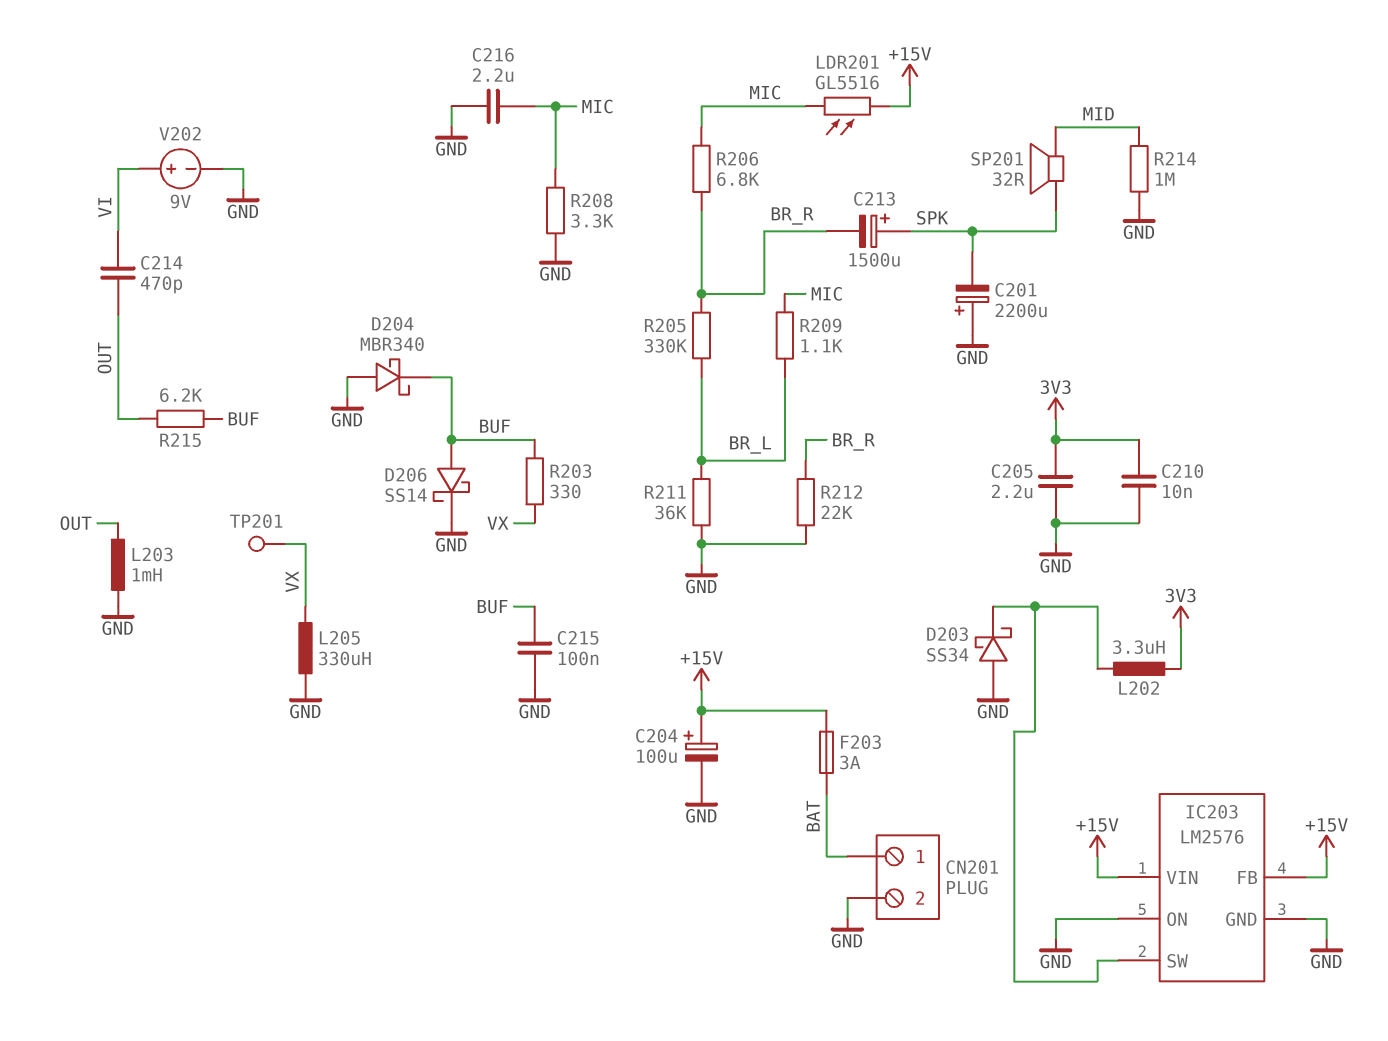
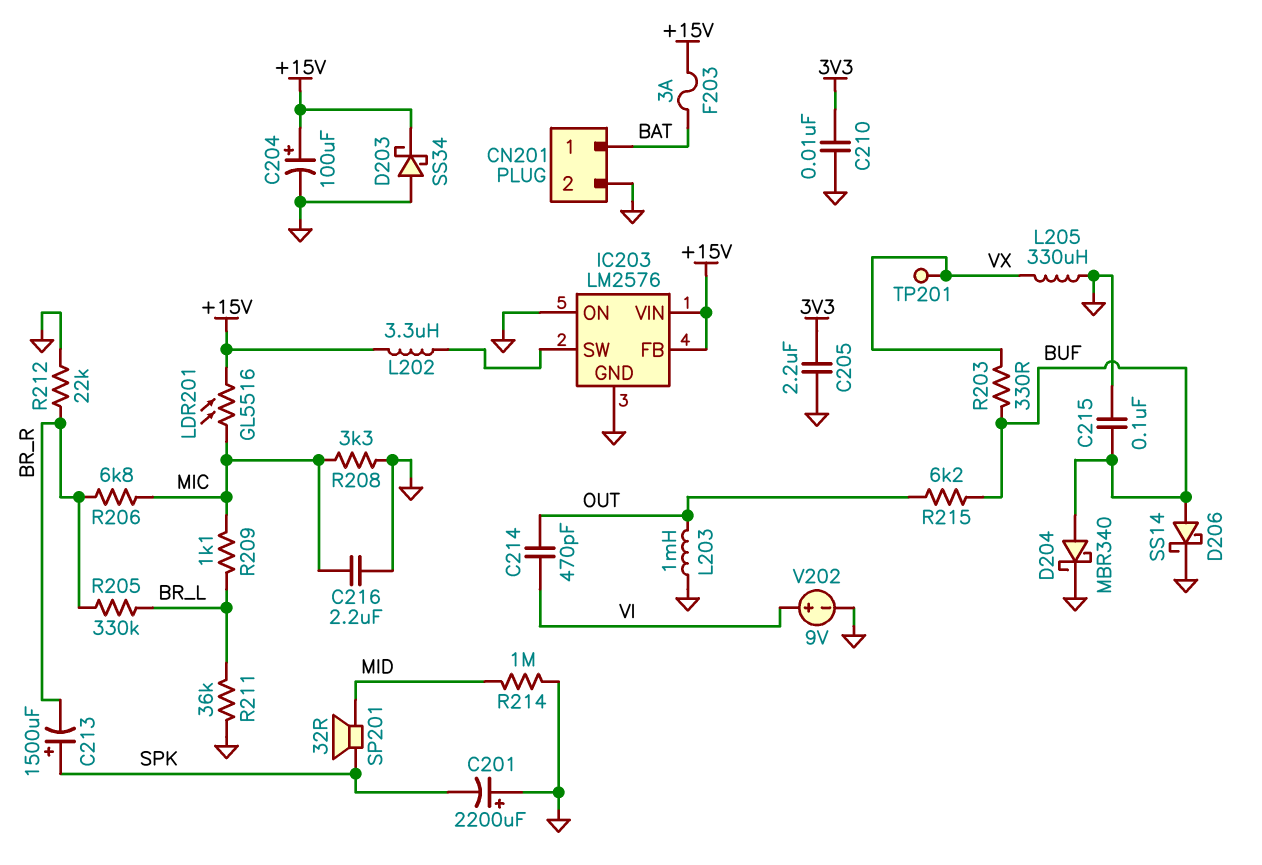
D203: schottky SS34 (A GND, K IC203/SW) -> schottky SS34 (A GND, K +15V)
D204: schottky MBR340 (A GND, K BUF) -> schottky MBR340 (A BUF, K GND)
L202: 3.3uH (3V3, IC203/SW) -> 3.3uH (+15V, IC203/SW)

